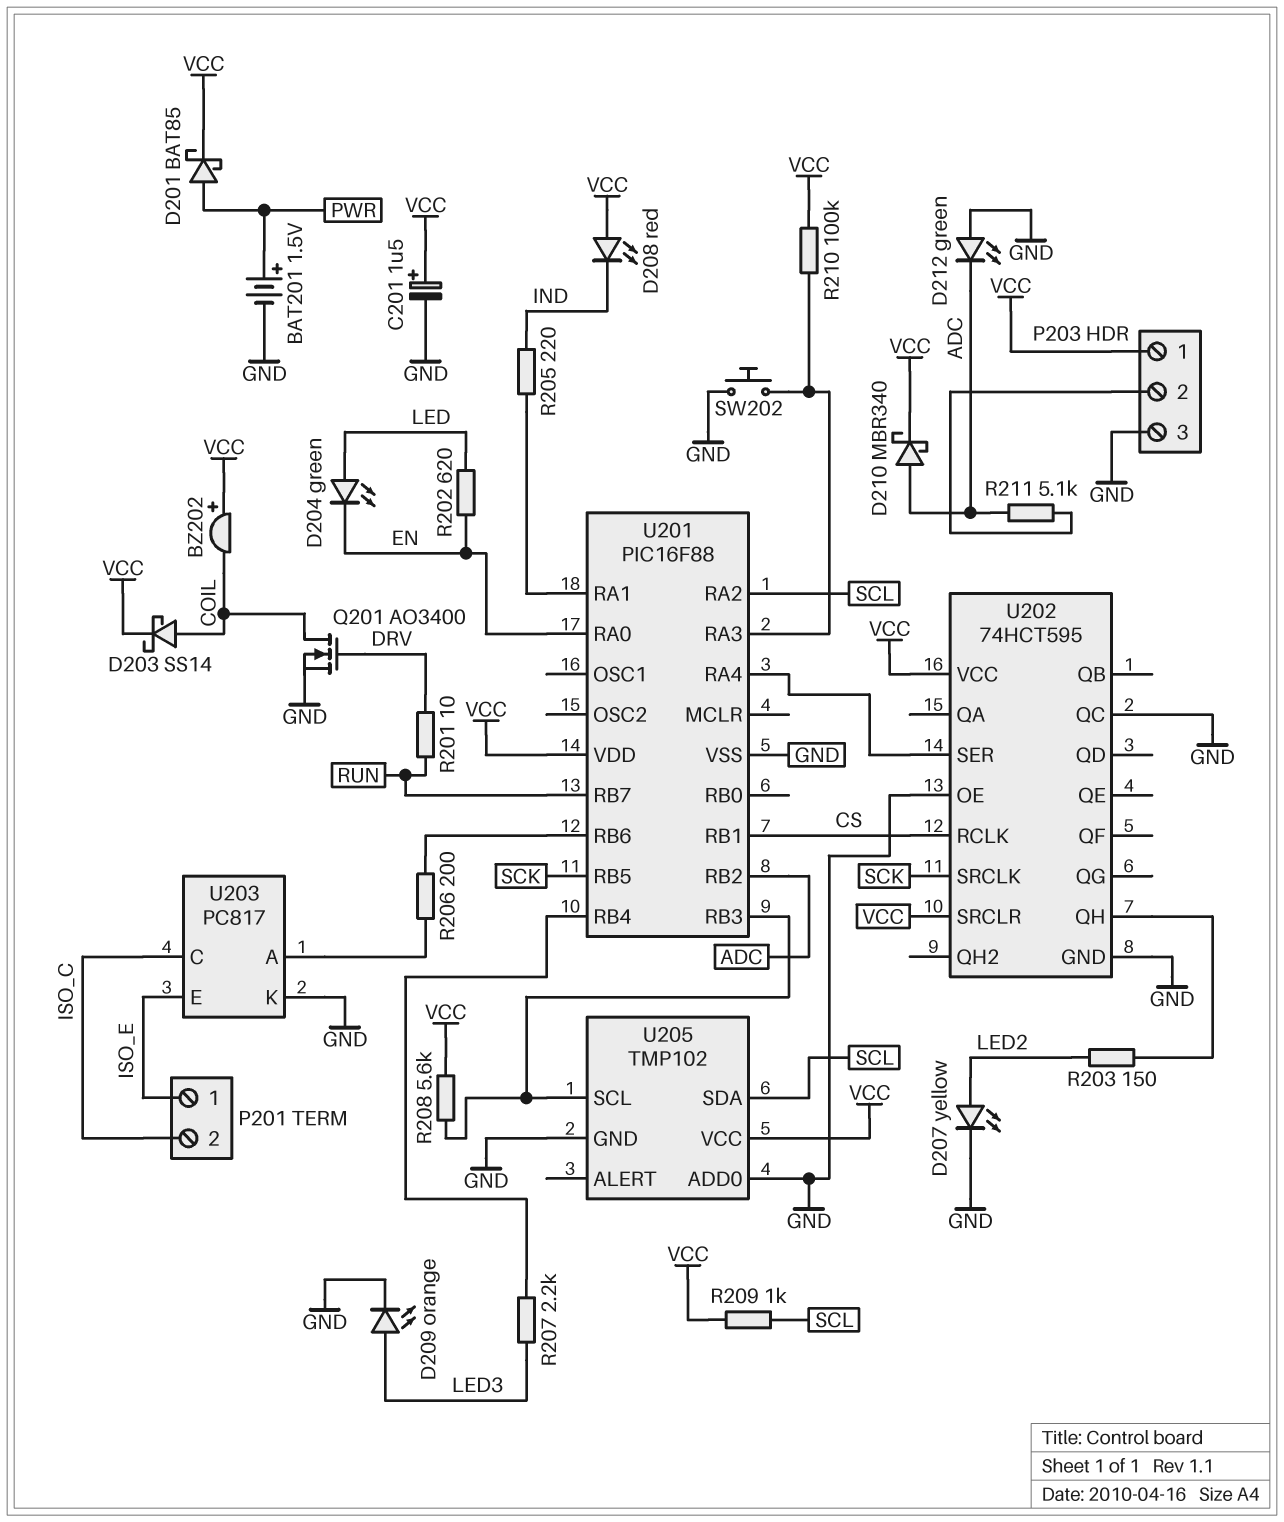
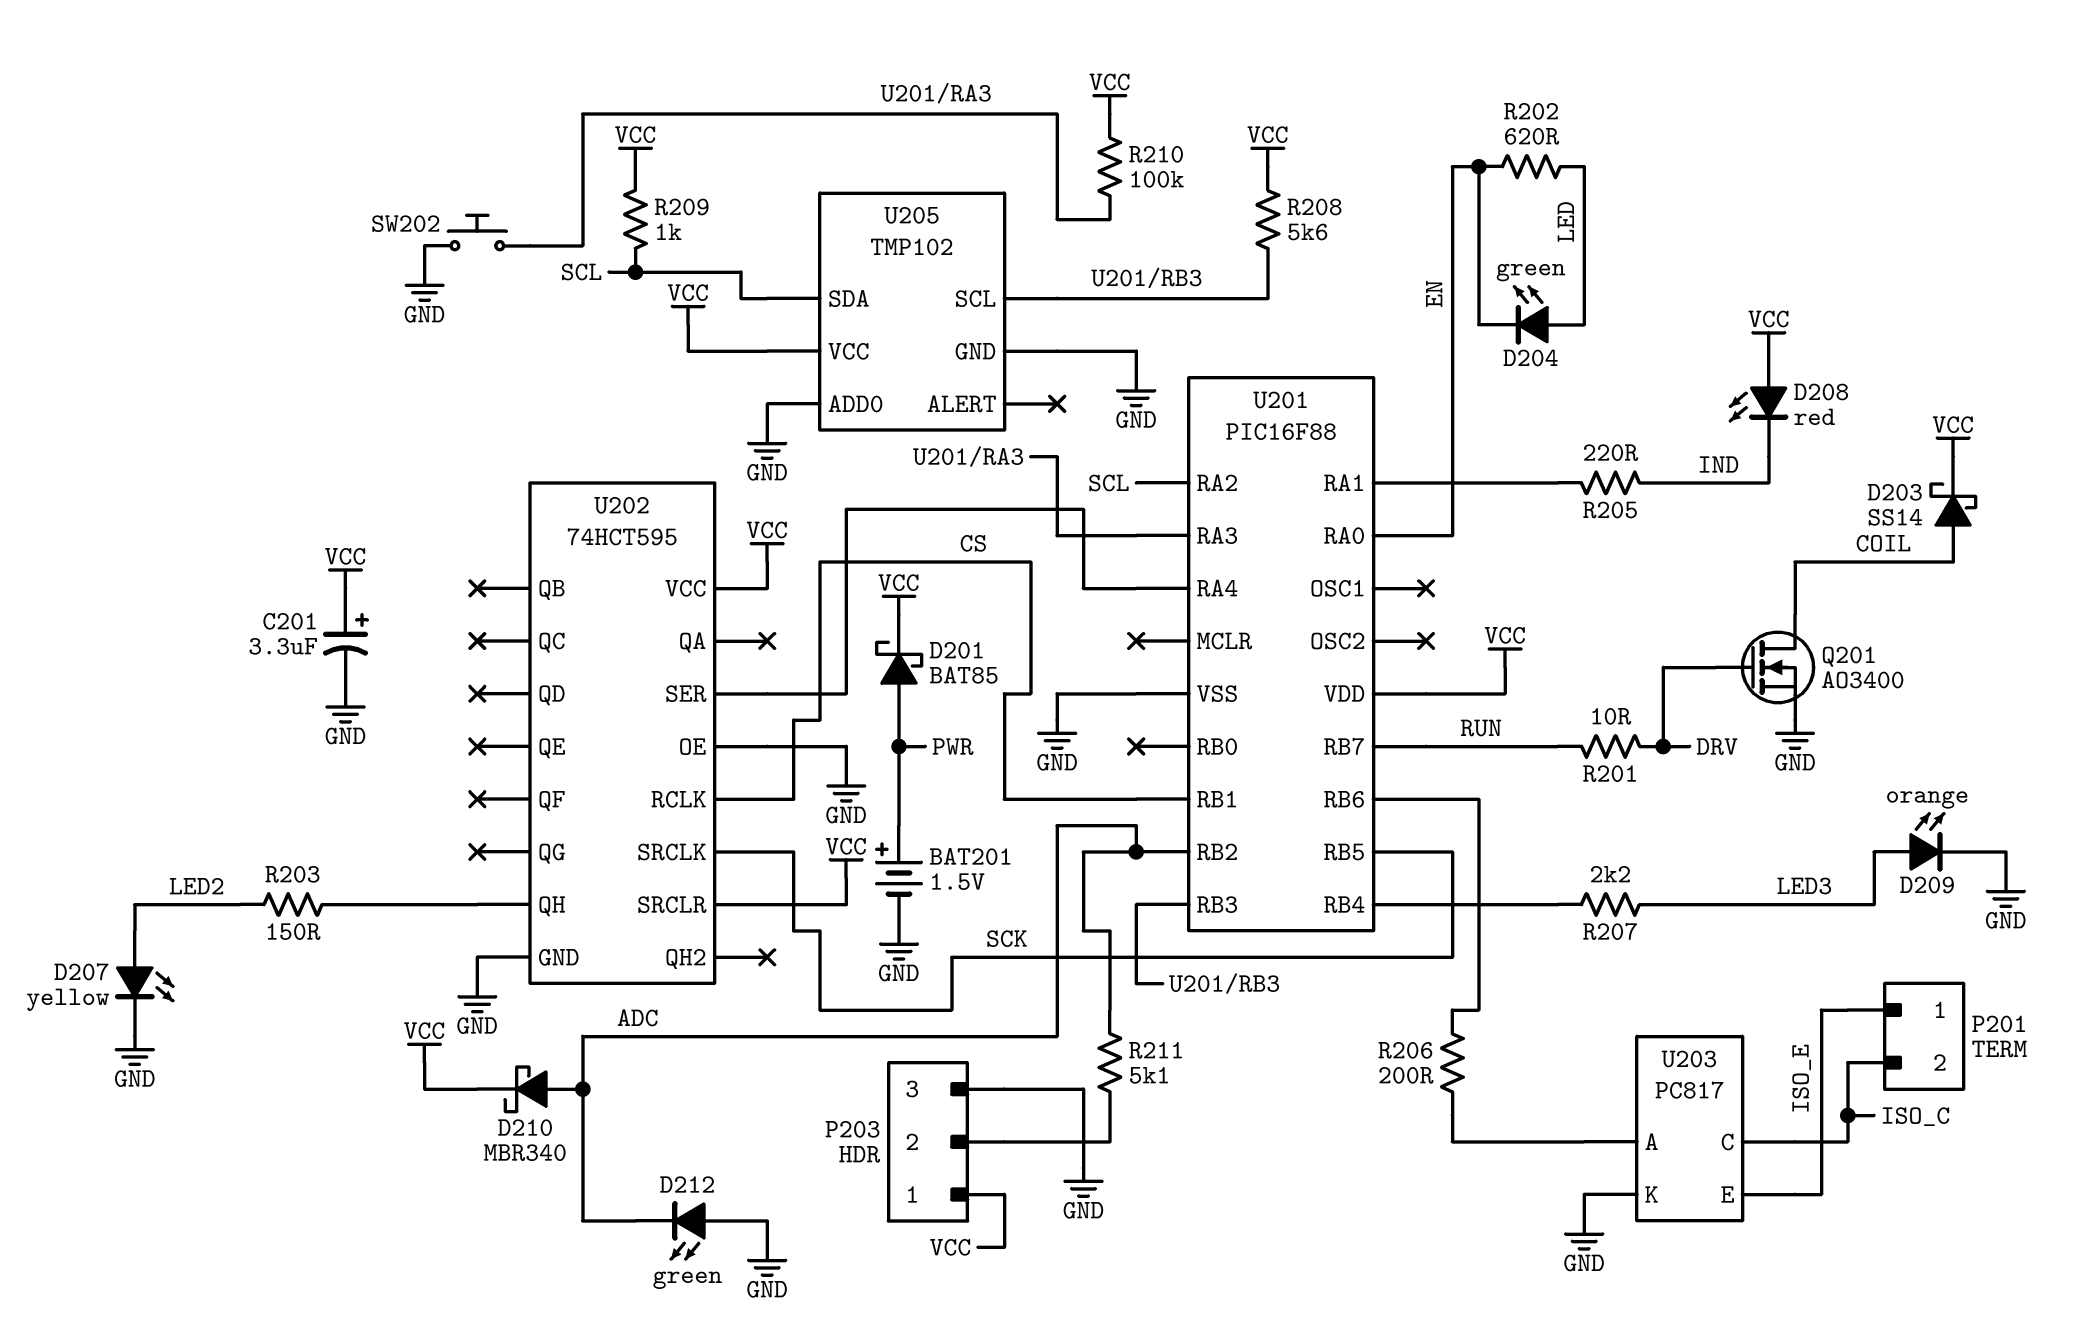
BZ202: buzzer (plus VCC, minus COIL) -> none
C201: 1.5uF (plus VCC, minus GND) -> 3.3uF (plus VCC, minus GND)
U202 pin QC: GND -> none

